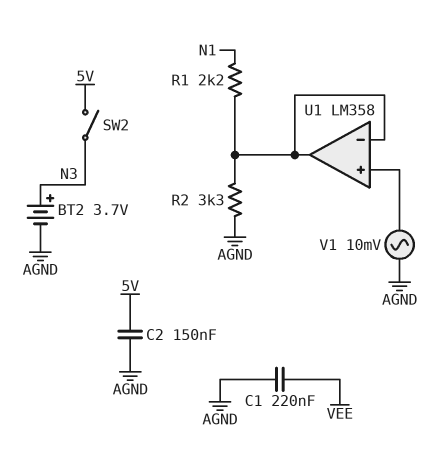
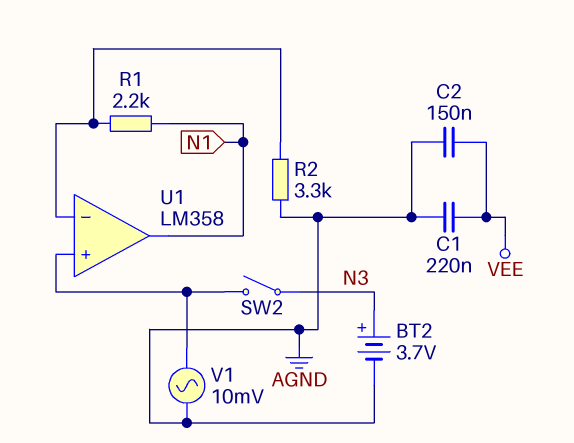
C2: 150nF (5V, AGND) -> 150nF (AGND, VEE)
SW2: switch (5V, N3) -> switch (N3, U1/in+)
U1 pin out: U1/in- -> N1

